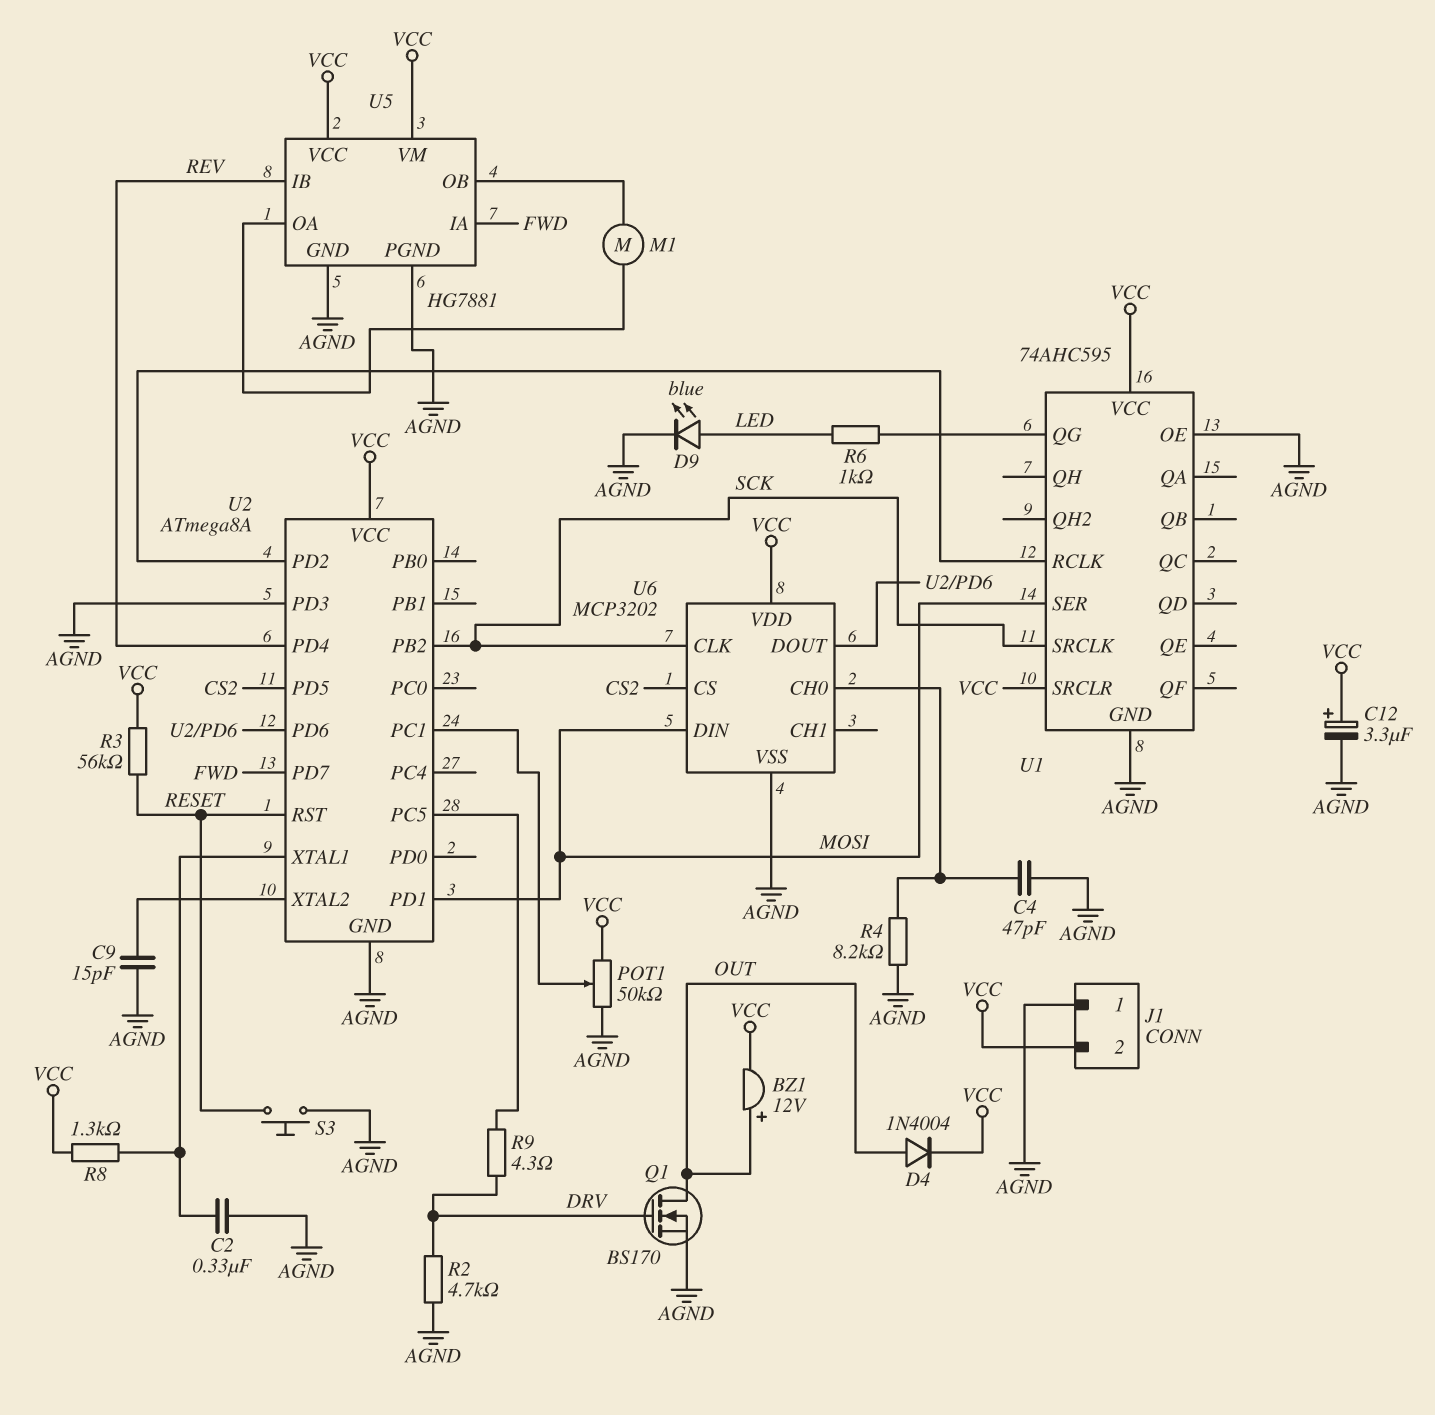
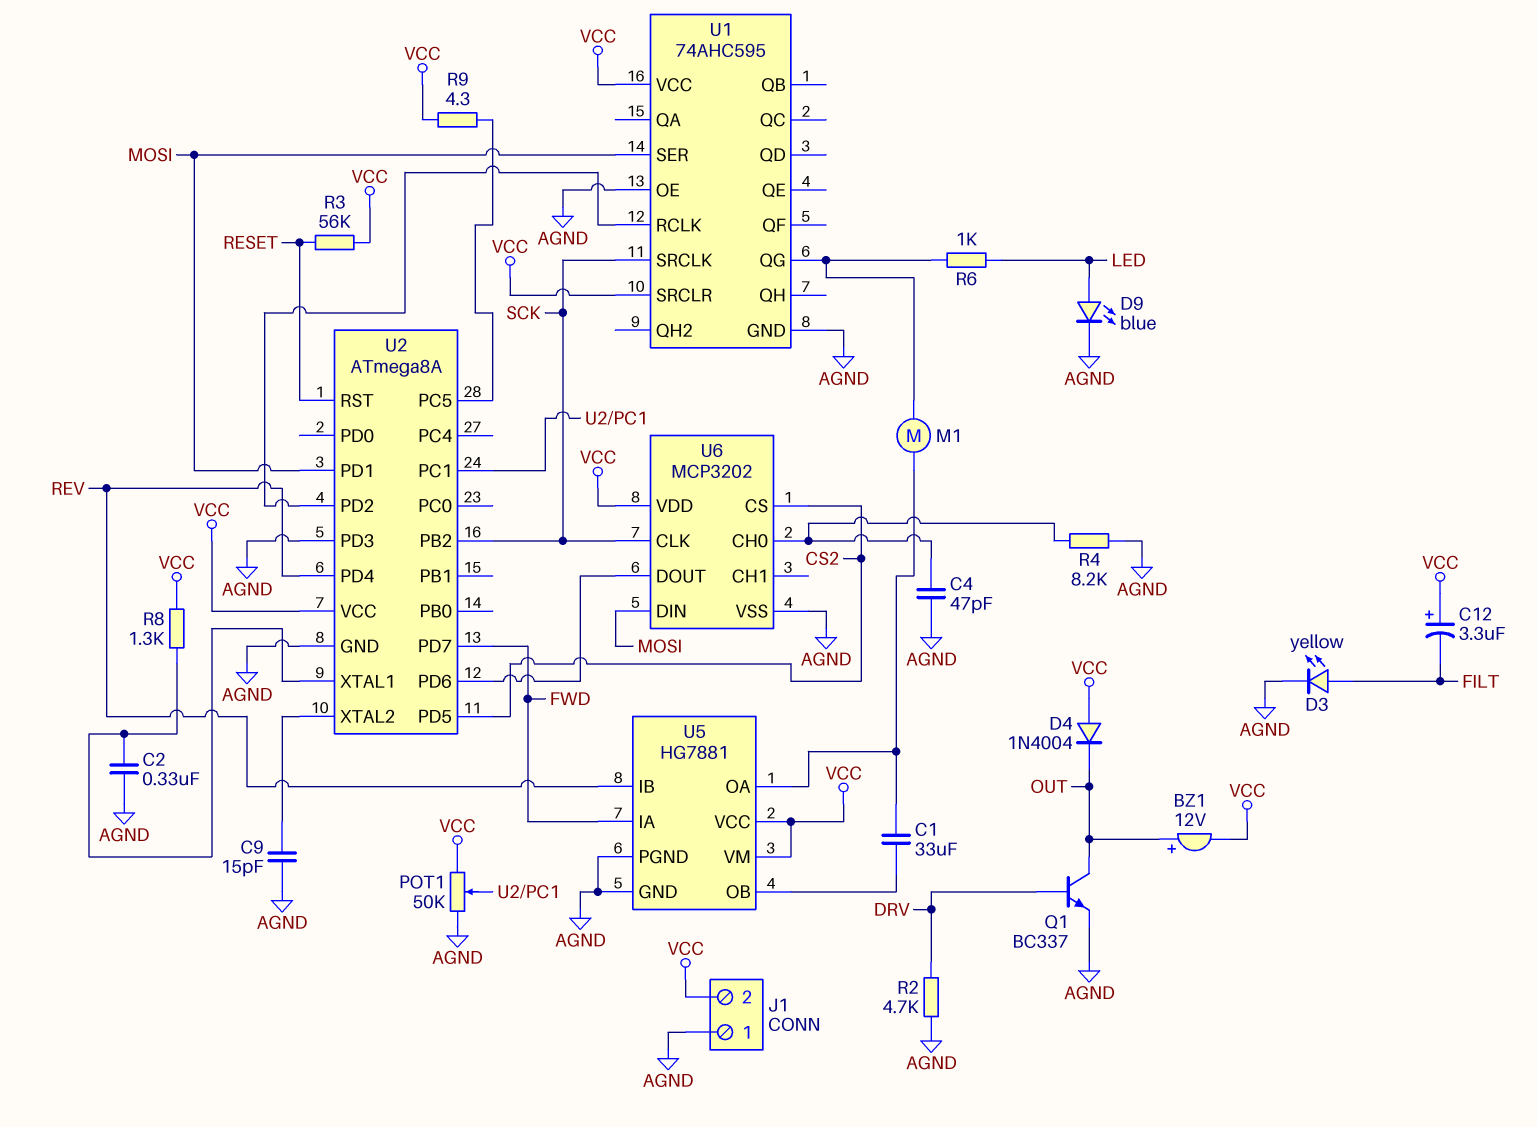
C1: none -> 33uF (U5/OA, U5/OB)
C12: 3.3uF (plus VCC, minus AGND) -> 3.3uF (plus VCC, minus FILT)
D3: none -> LED yellow (A FILT, K AGND)
D4: diode 1N4004 (A OUT, K VCC) -> diode 1N4004 (A VCC, K OUT)
M1: motor (U5/OA, U5/OB) -> motor (U1/QG, U5/OA)
Q1: NMOS BS170 (G DRV, D OUT, S AGND) -> NPN BC337 (B DRV, C OUT, E AGND)
R9: 4.3 (DRV, U2/PC5) -> 4.3 (U2/PC5, VCC)
S3: button (AGND, RESET) -> none

